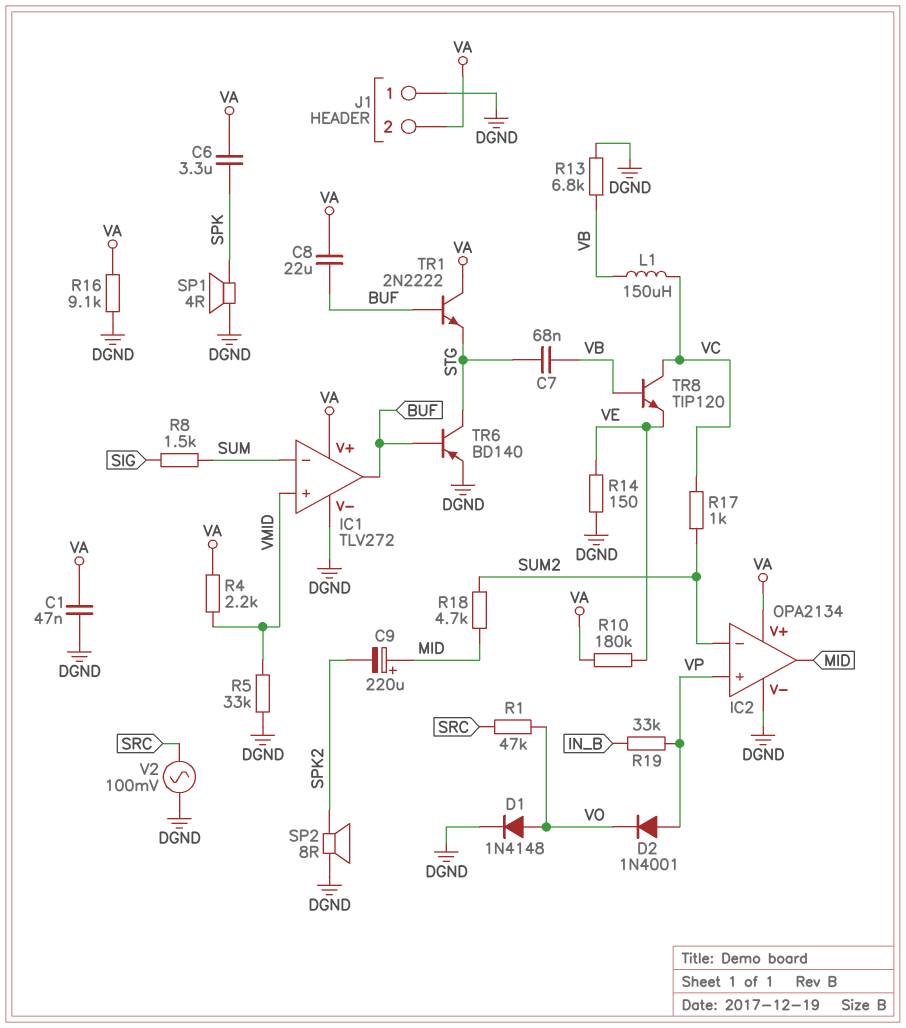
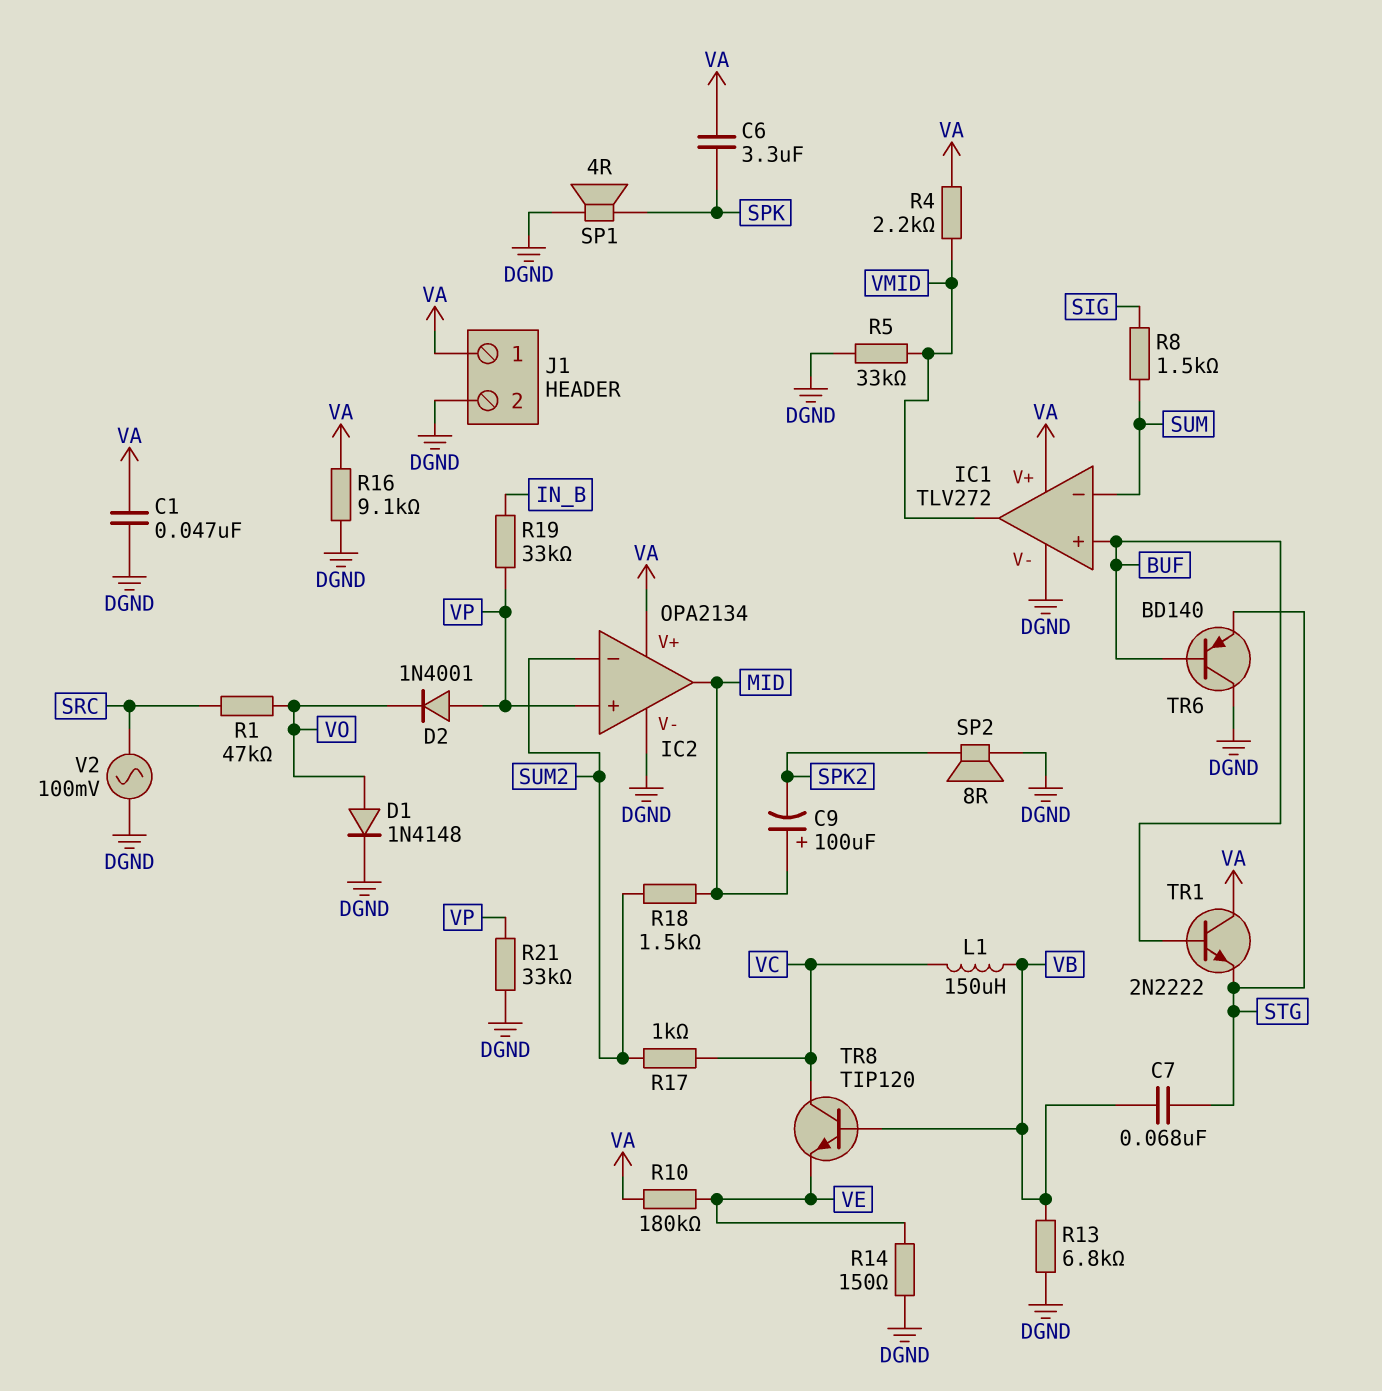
C8: 22uF (BUF, VA) -> none
C9: 220uF (plus MID, minus SPK2) -> 100uF (plus MID, minus SPK2)
IC1 pin in+: VMID -> BUF
IC1 pin out: BUF -> VMID
J1 pin 1: DGND -> VA
J1 pin 2: VA -> DGND
R18: 4.7k (MID, SUM2) -> 1.5k (MID, SUM2)
R21: none -> 33k (DGND, VP)
TR6: PNP BD140 (B BUF, C STG, E DGND) -> PNP BD140 (B BUF, C DGND, E STG)

